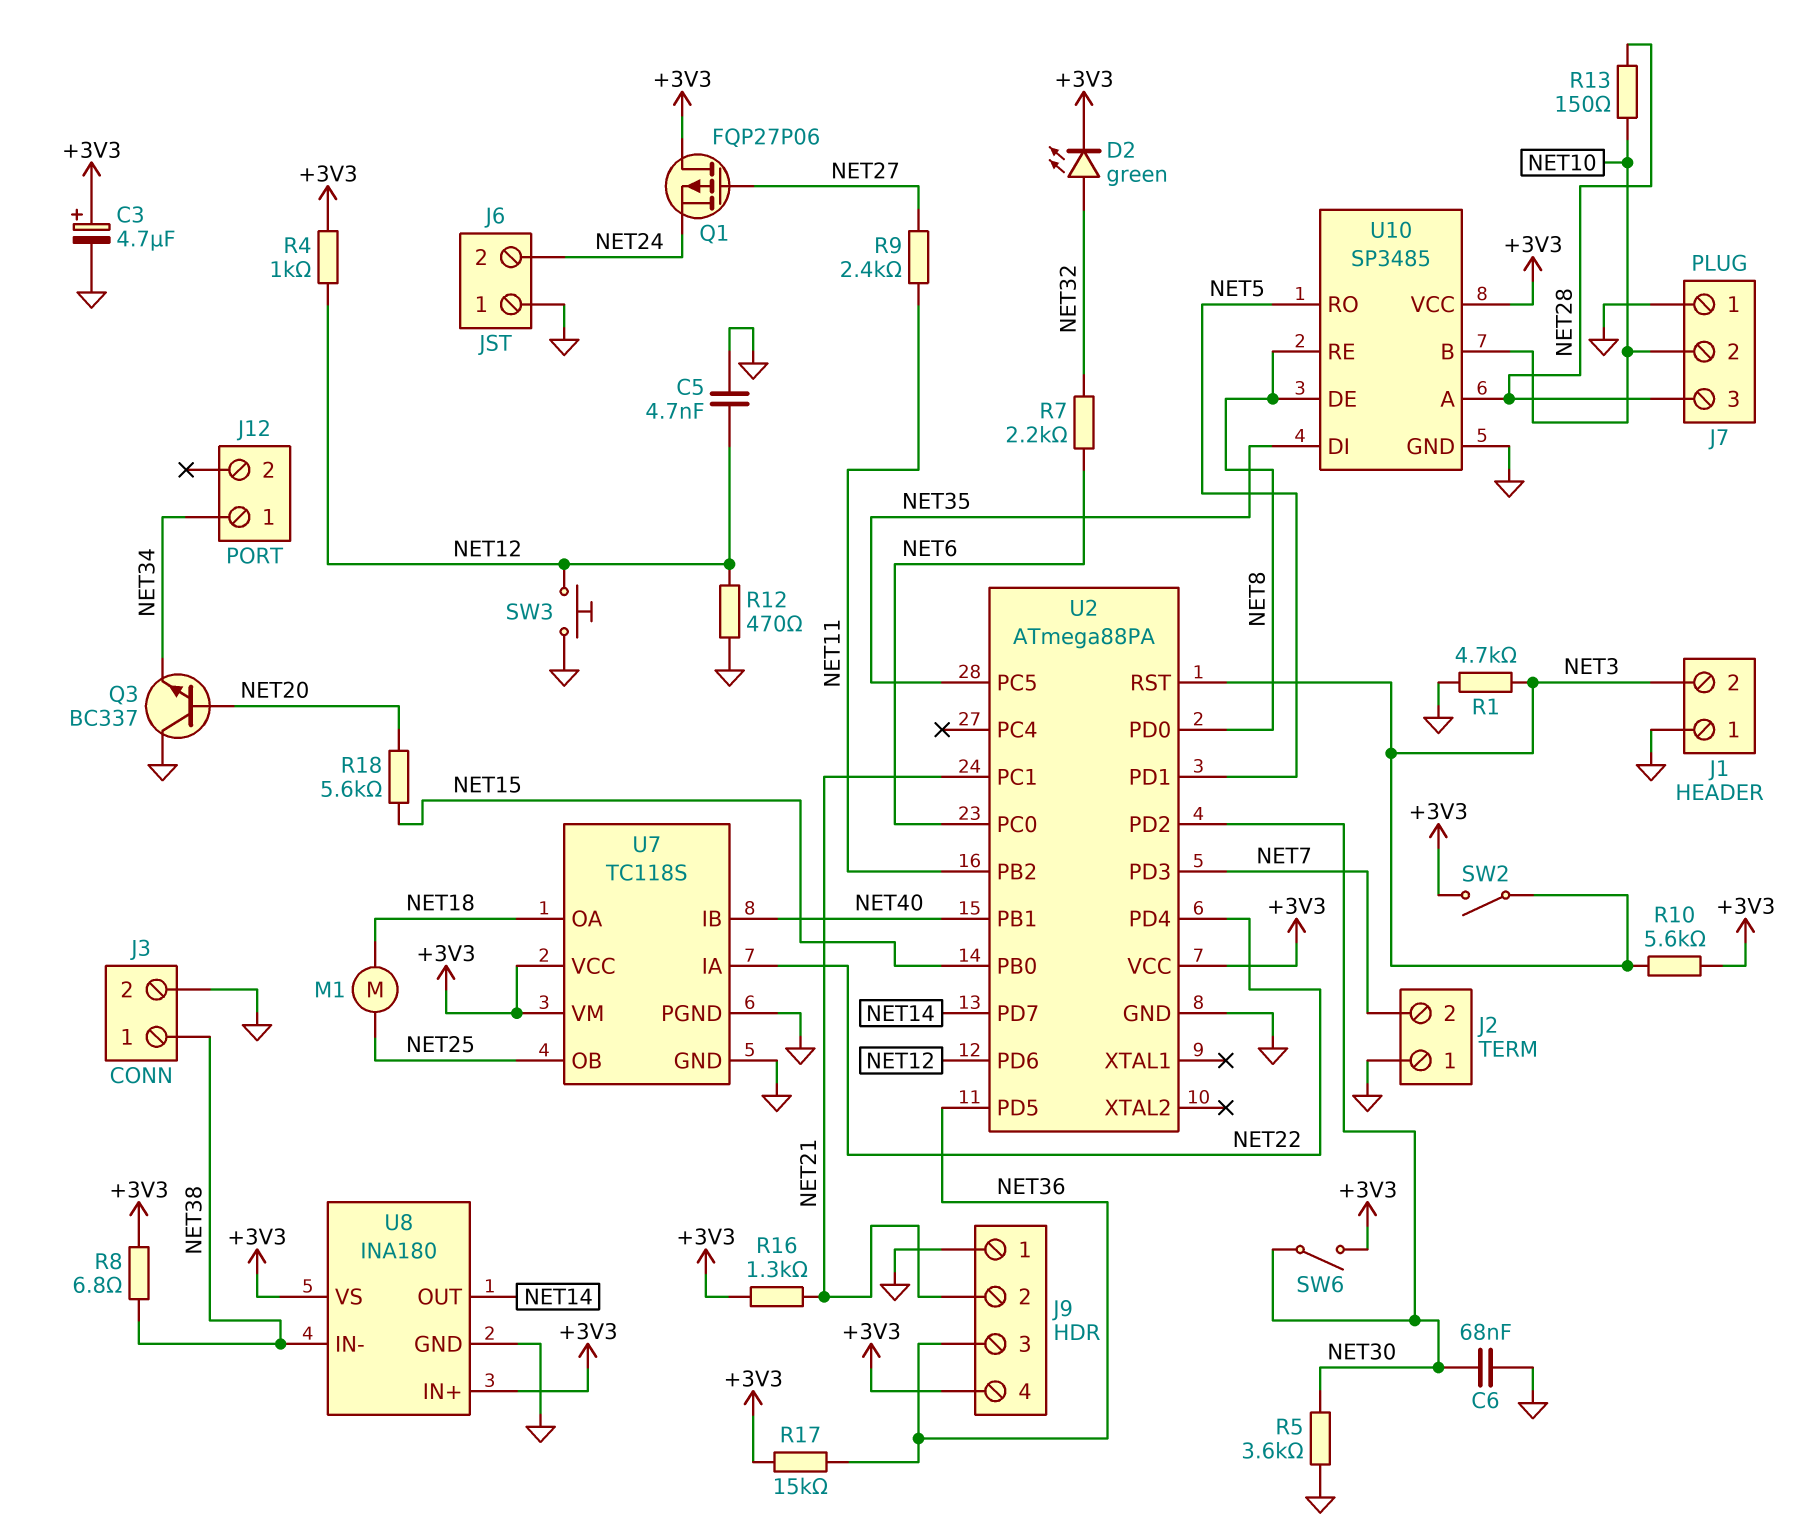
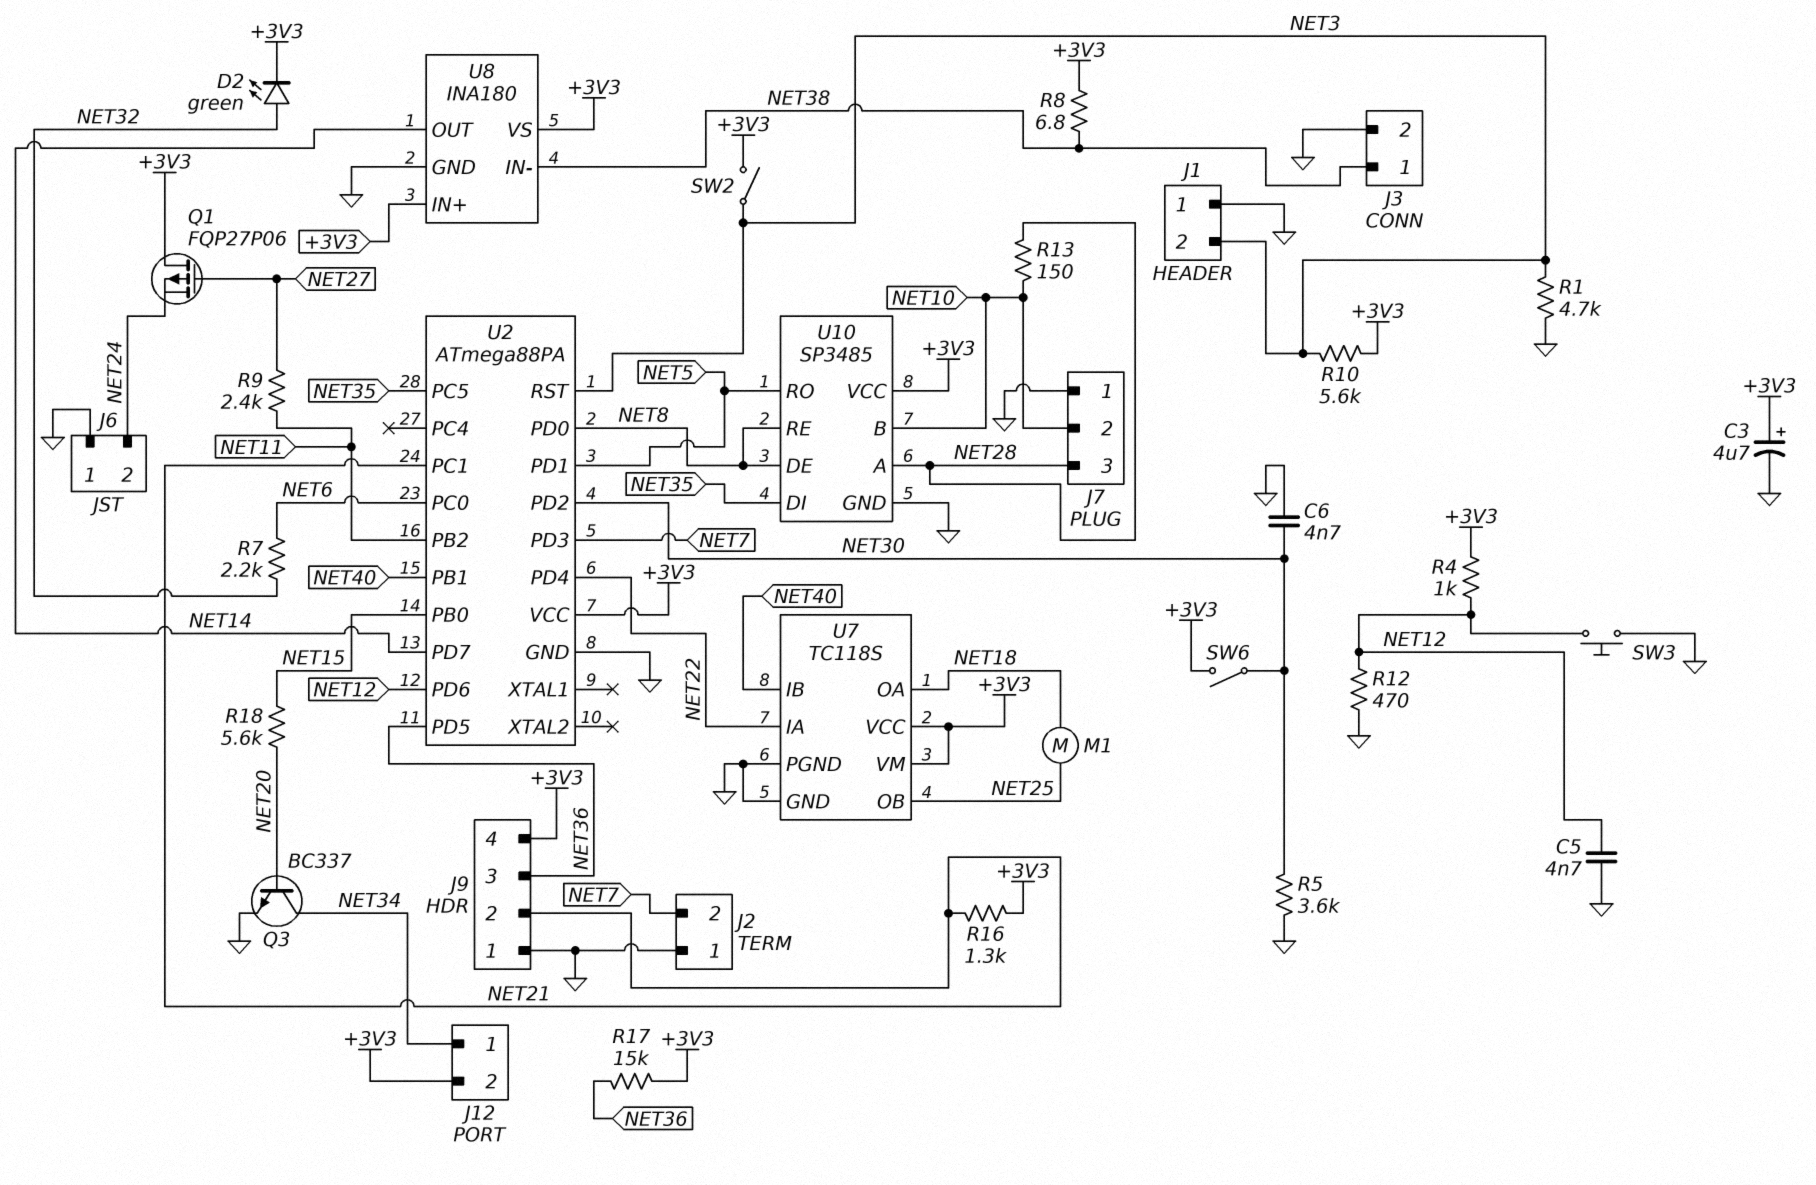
C6: 68nF (GND, NET30) -> 4.7nF (GND, NET30)
J12 pin 2: none -> +3V3
Q3: NPN BC337 (B NET20, C GND, E NET34) -> NPN BC337 (B NET20, C NET34, E GND)

